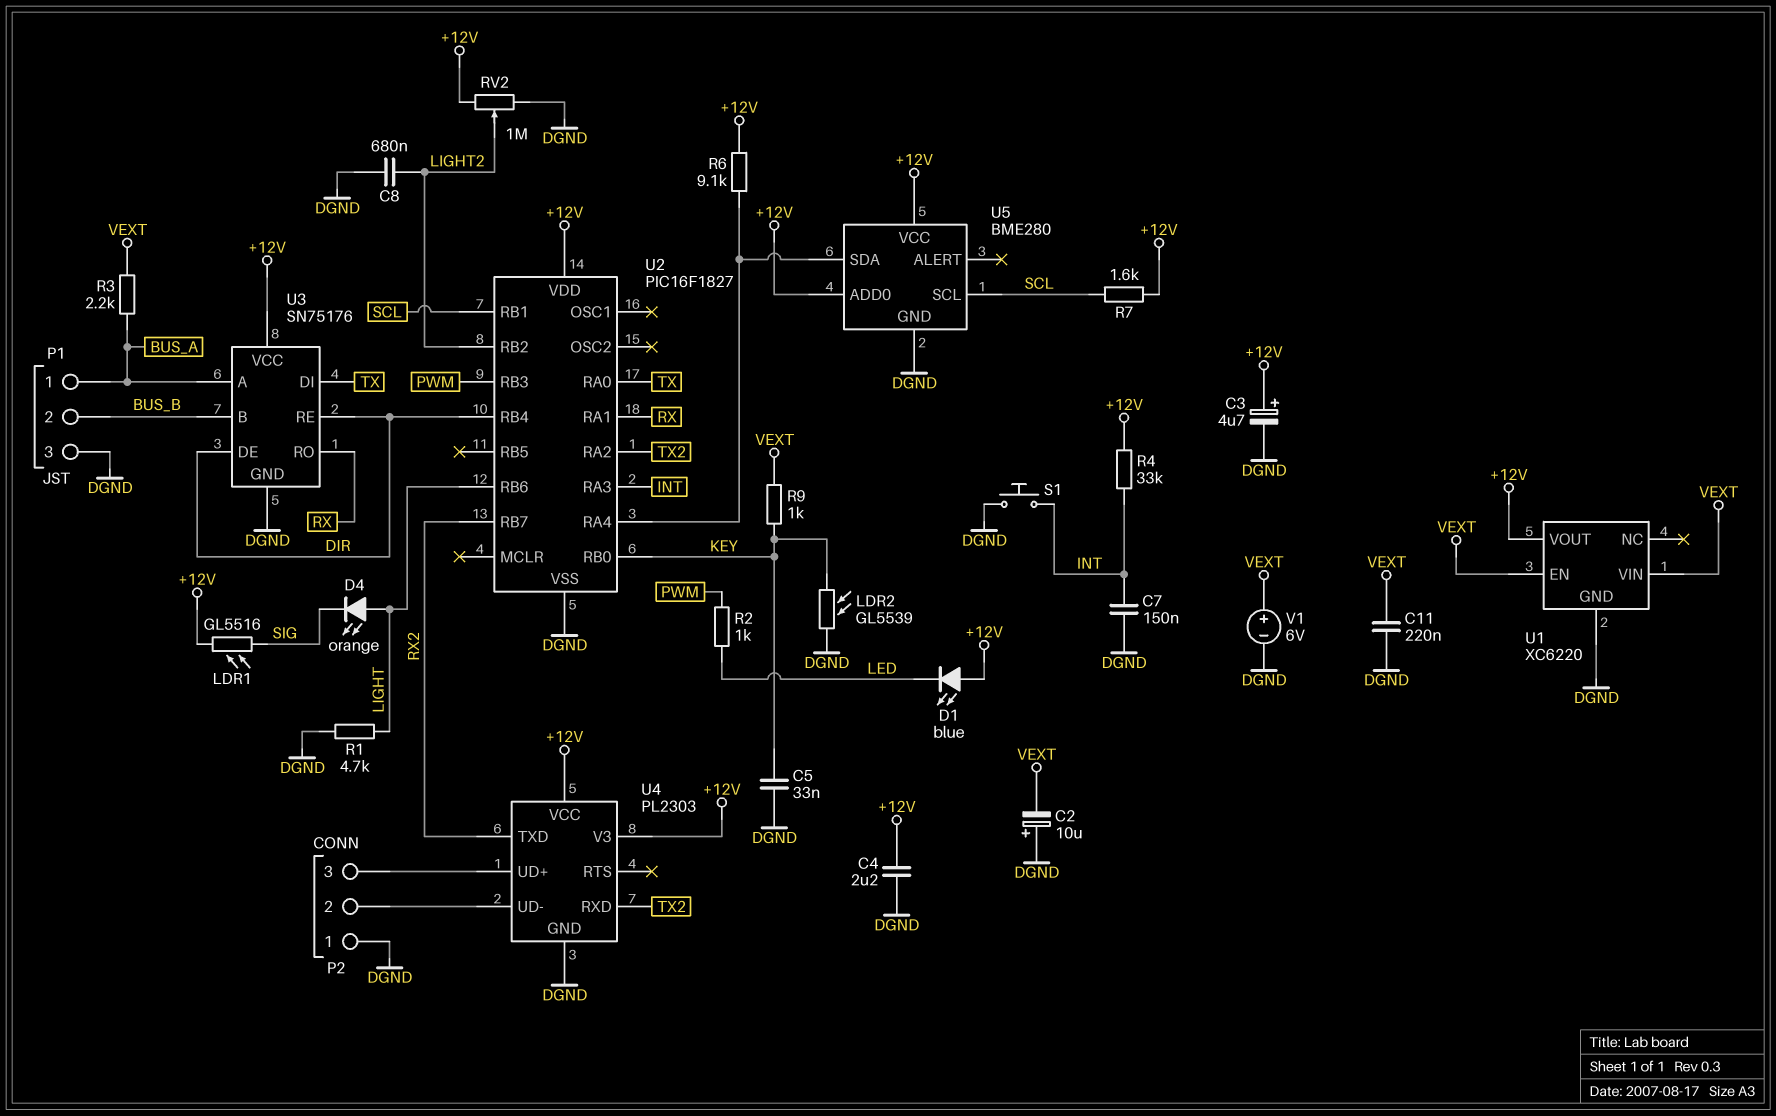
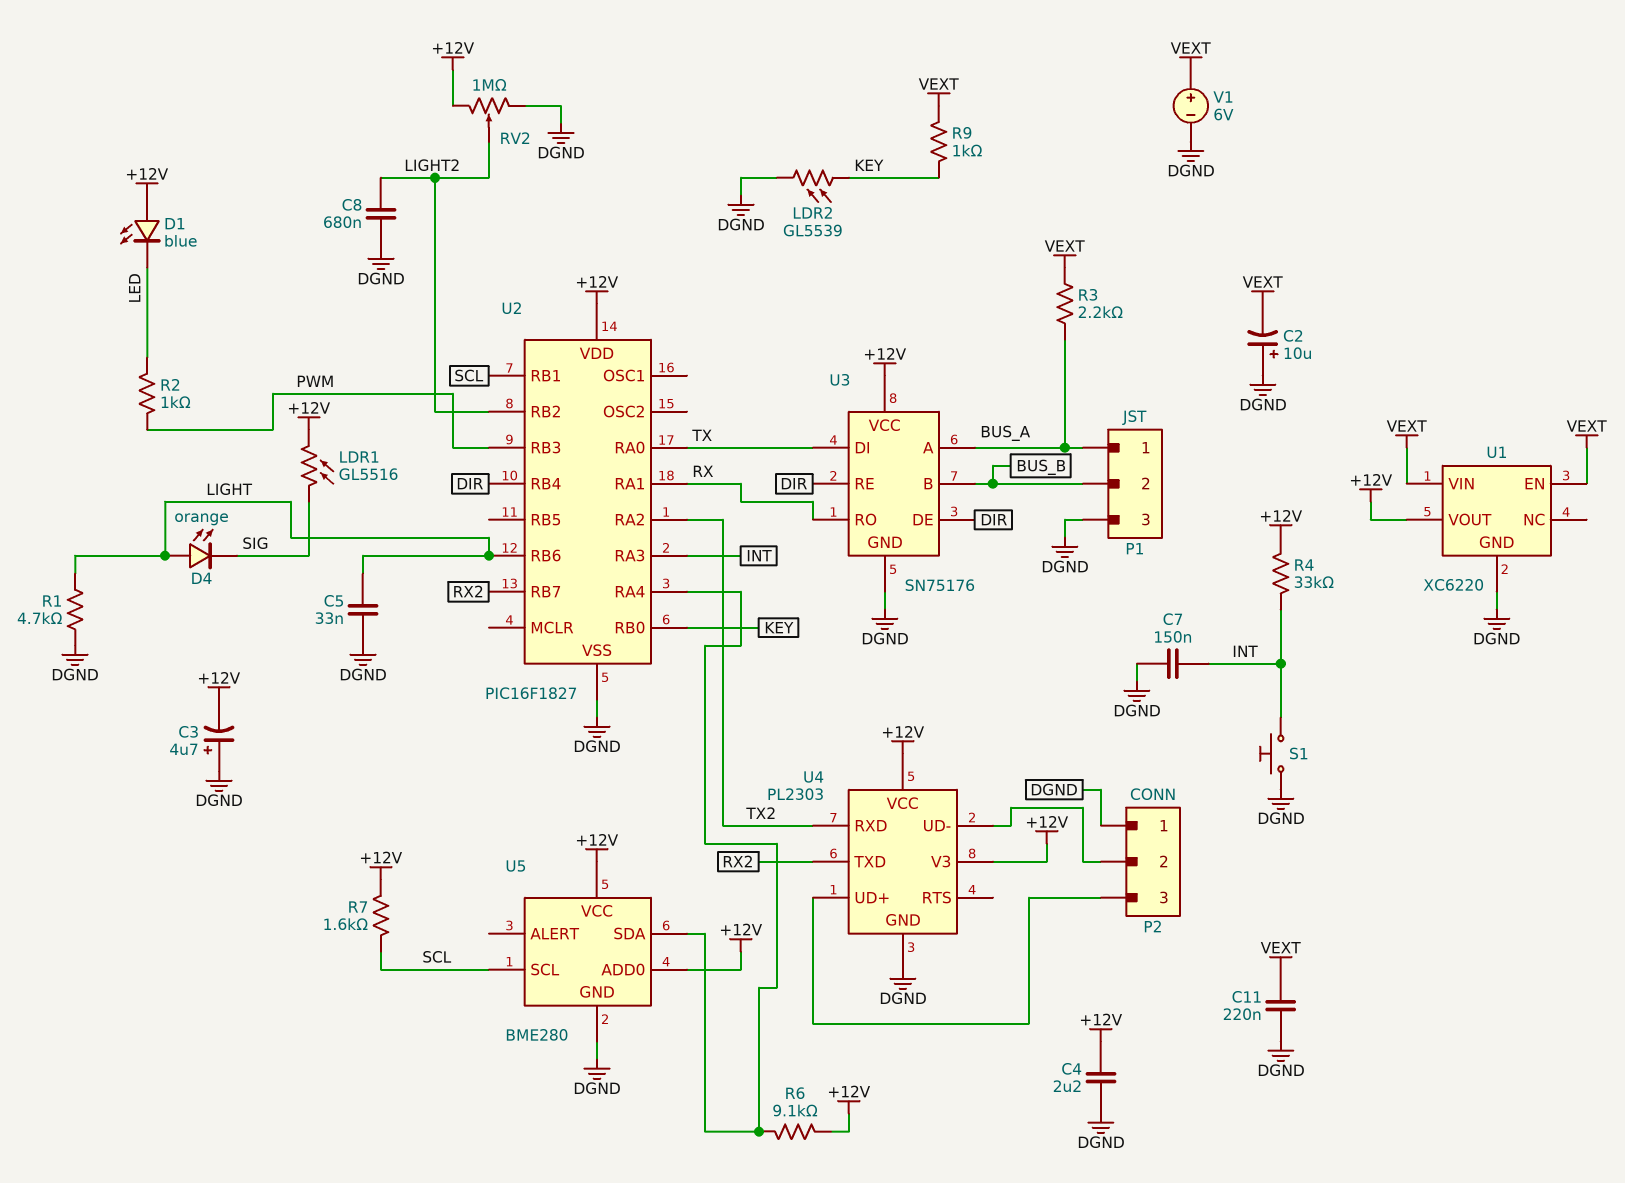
C3: 4.7uF (plus +12V, minus DGND) -> 4.7uF (plus DGND, minus +12V)
C5: 33nF (DGND, KEY) -> 33nF (DGND, LIGHT)

